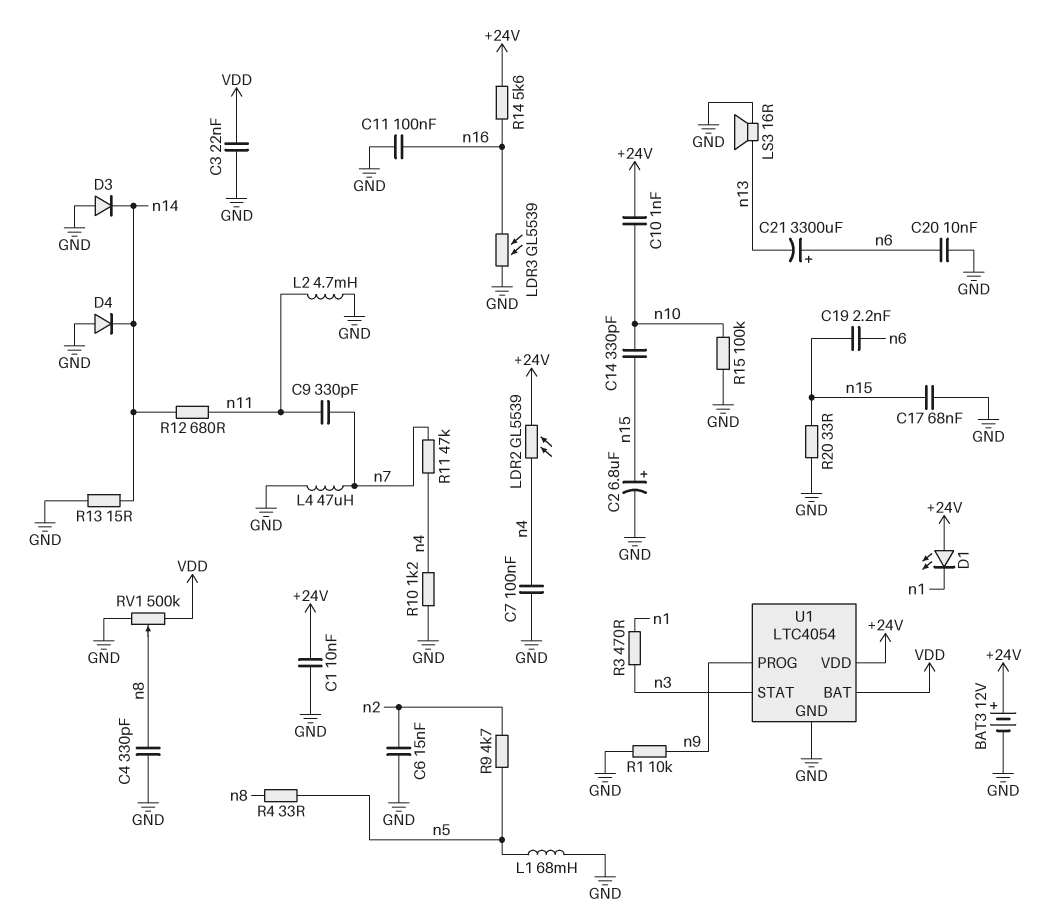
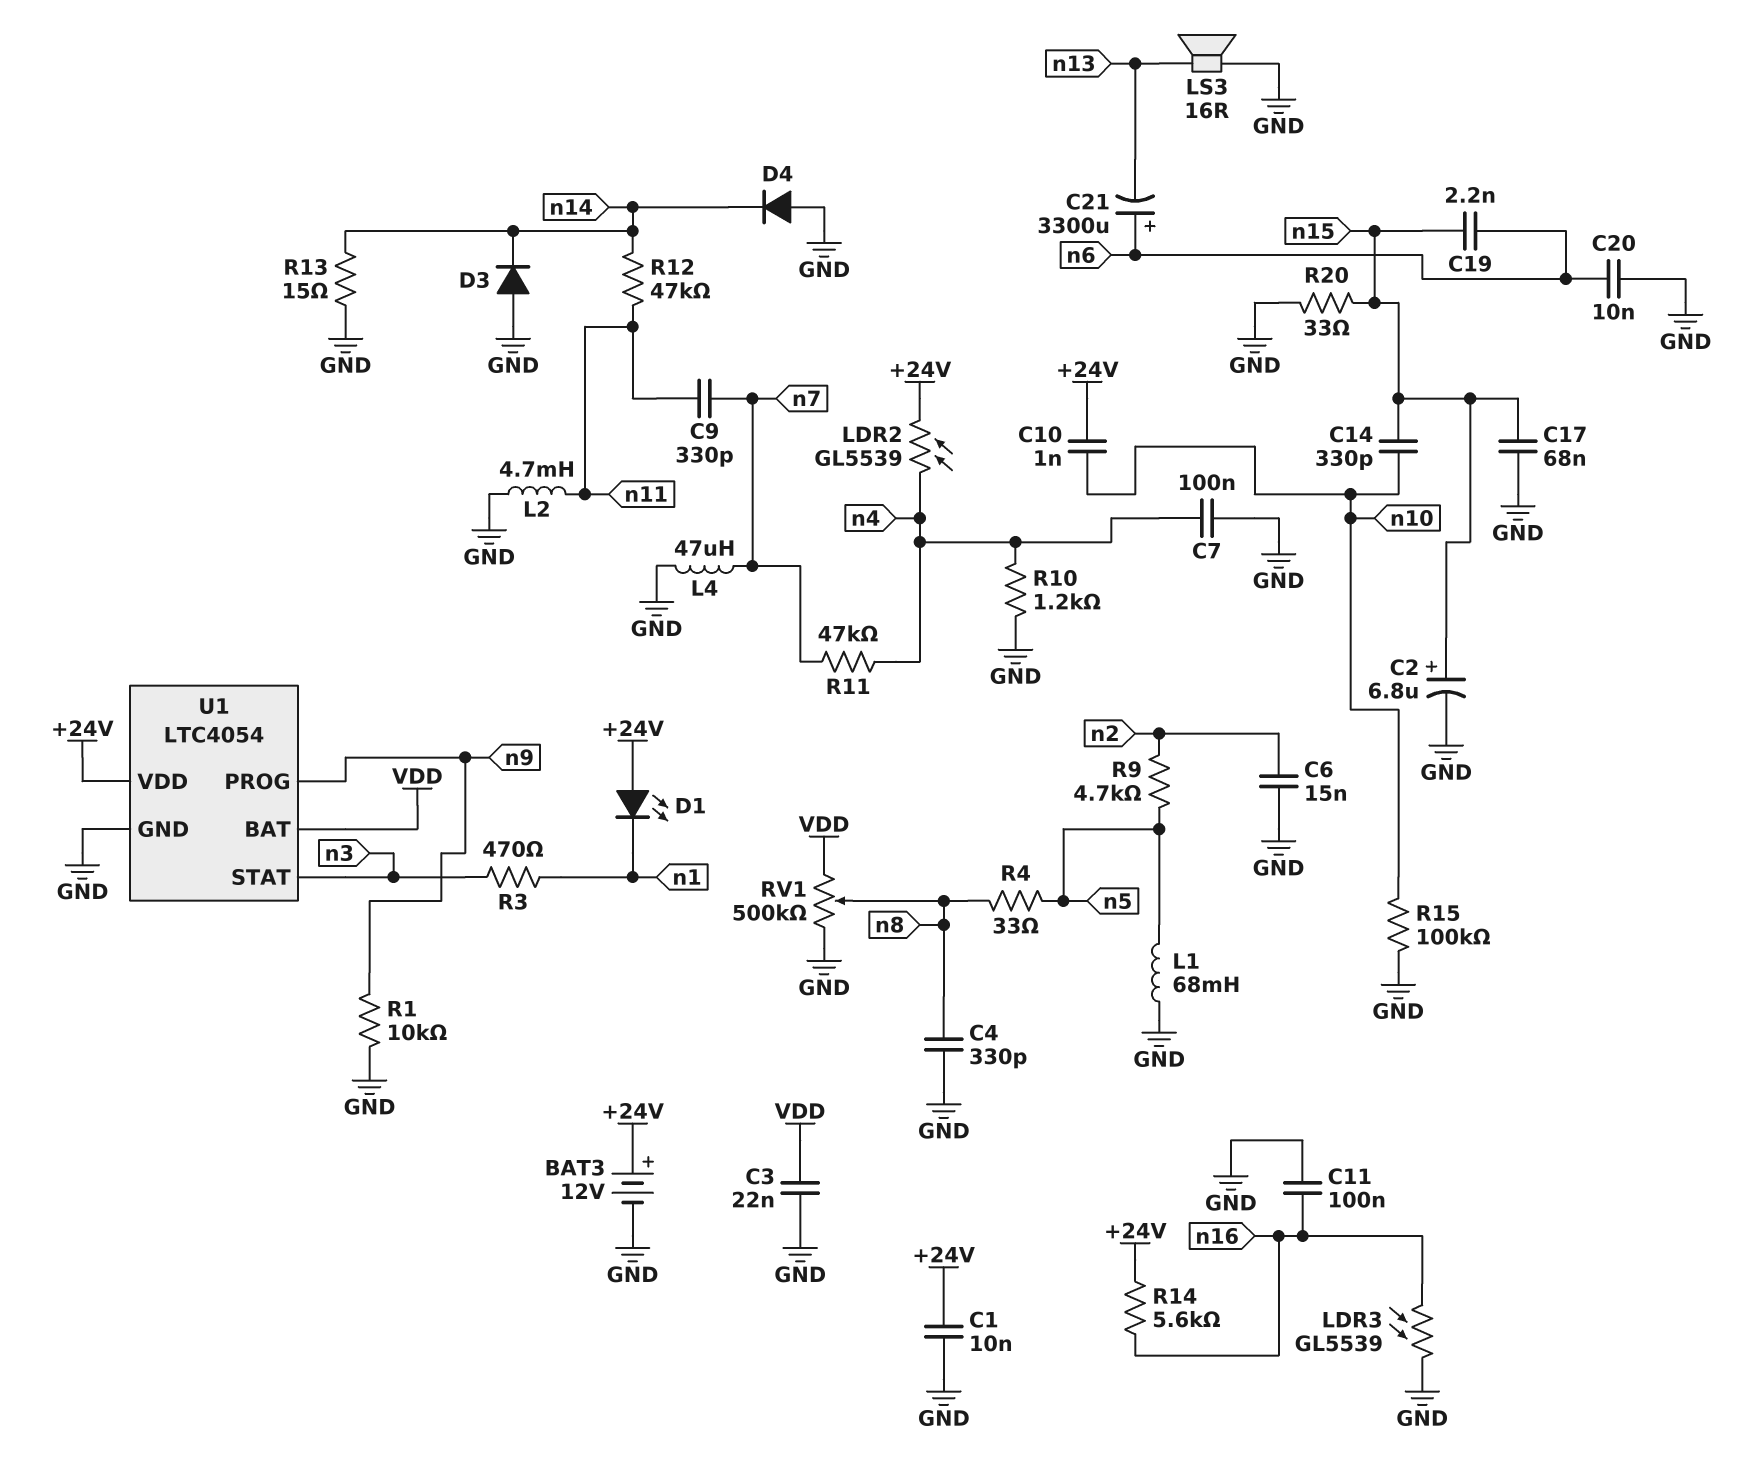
R12: 680 (n11, n14) -> 47k (n11, n14)

